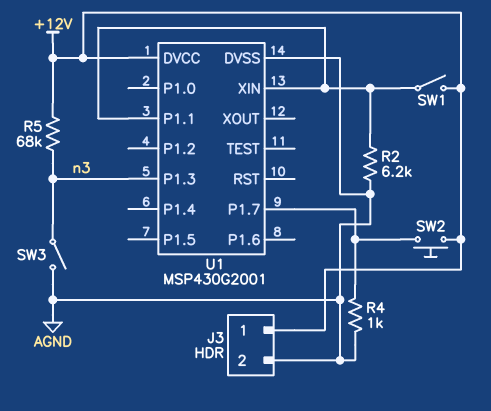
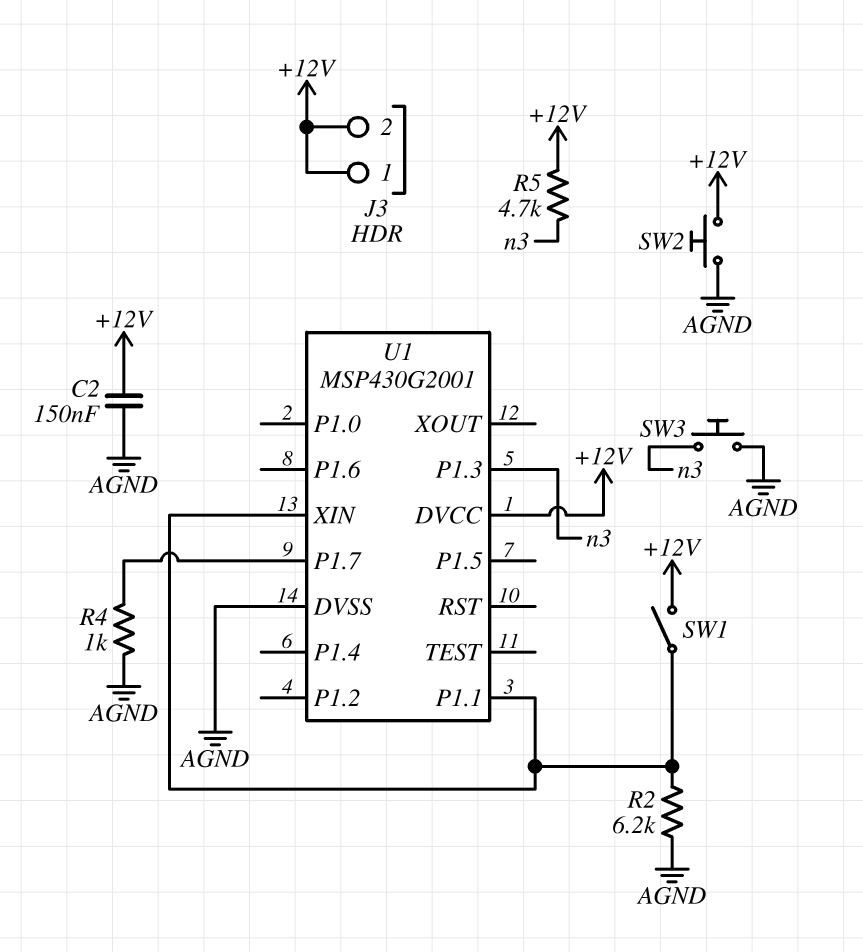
C2: none -> 150nF (+12V, AGND)
J3 pin 2: AGND -> +12V
R5: 68k (+12V, n3) -> 4.7k (+12V, n3)
SW2: button (+12V, U1/P1.7) -> button (+12V, AGND)
SW3: switch (AGND, n3) -> button (AGND, n3)

